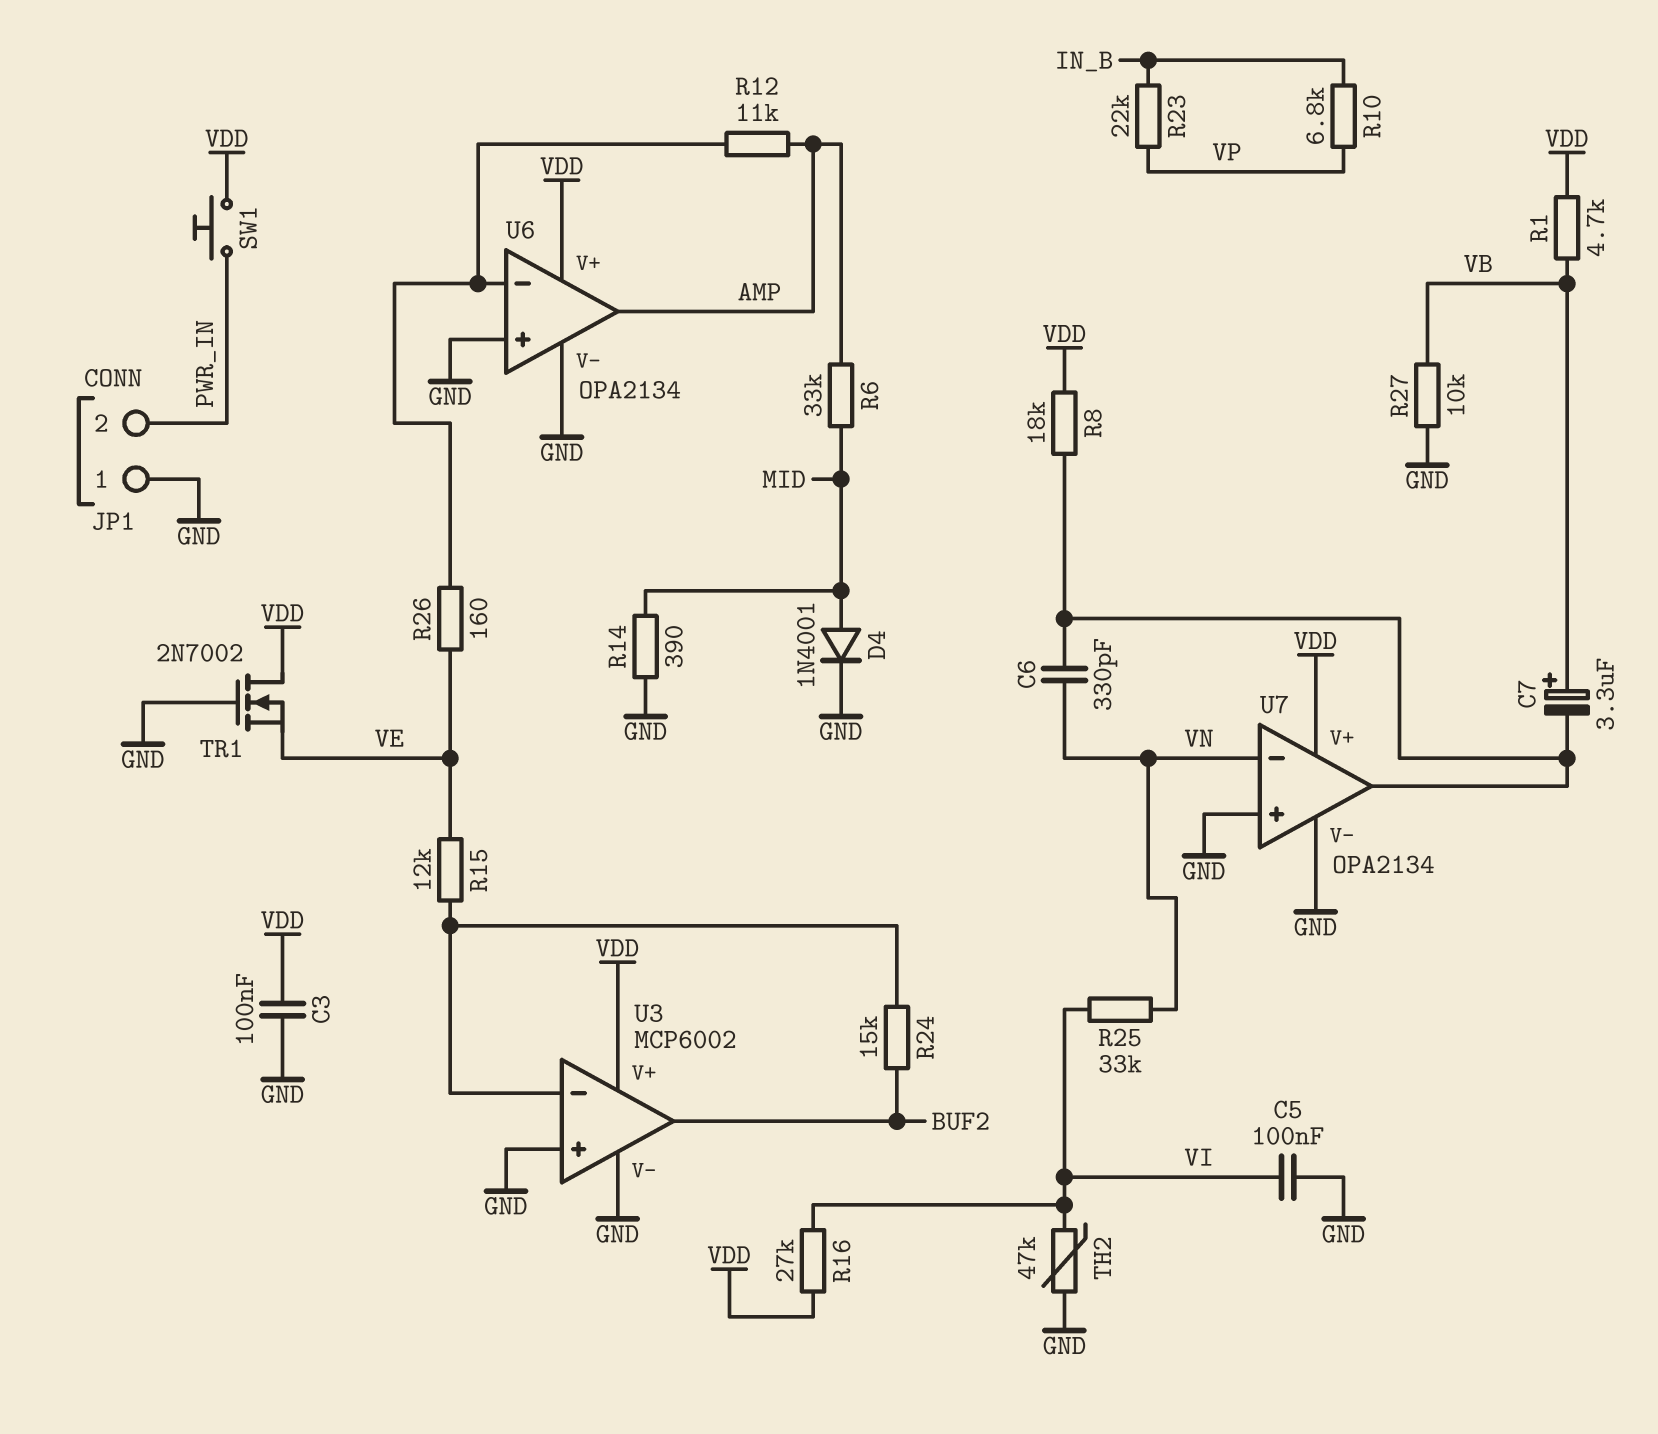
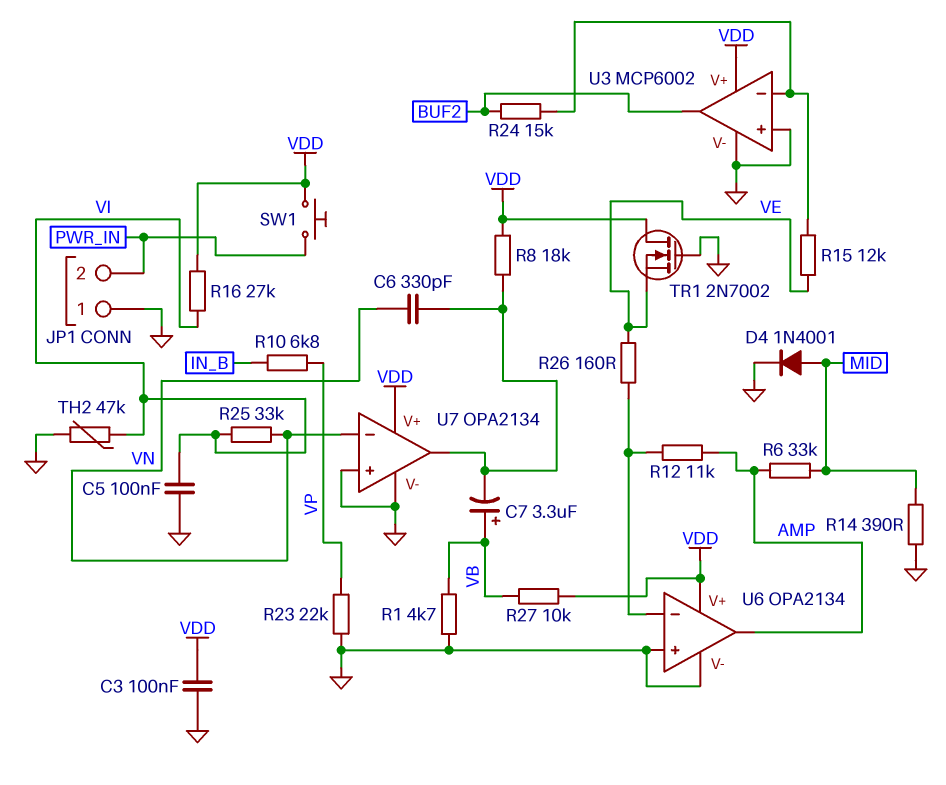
R1: 4.7k (VB, VDD) -> 4.7k (GND, VB)
R23: 22k (IN_B, VP) -> 22k (GND, VP)
R27: 10k (GND, VB) -> 10k (VB, VDD)

